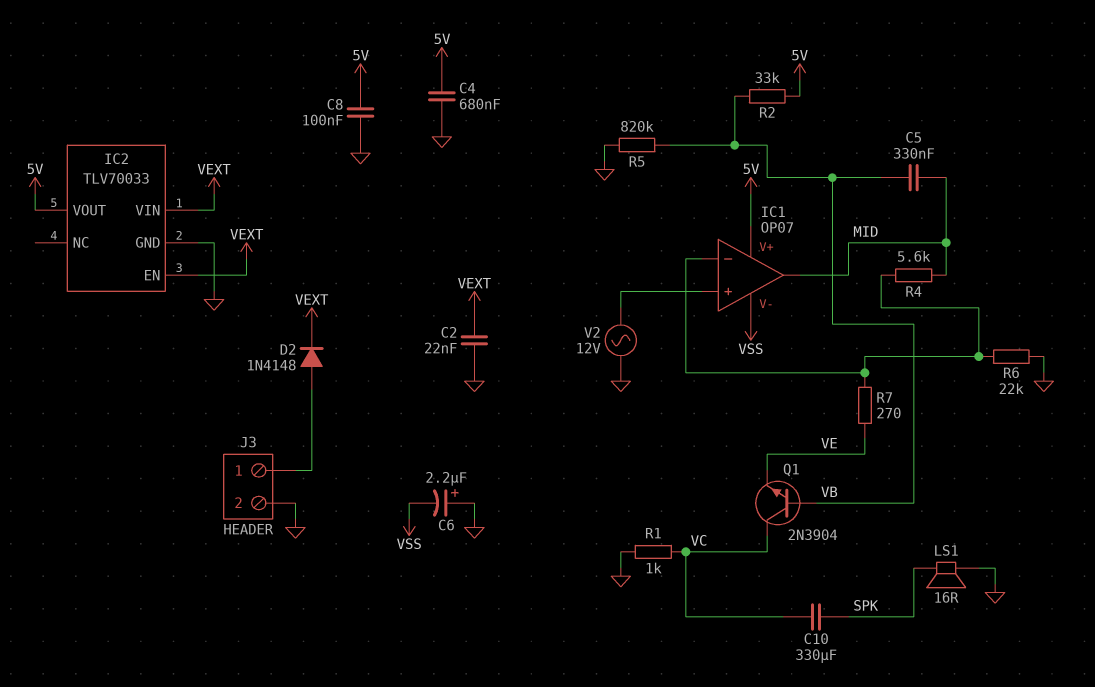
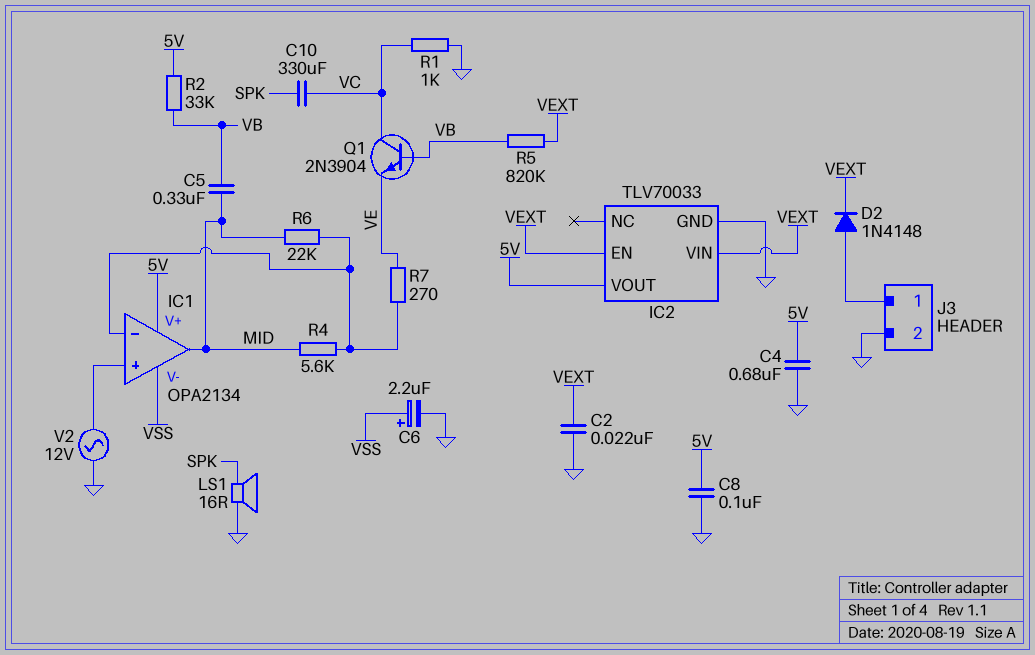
C6: 2.2uF (plus GND, minus VSS) -> 2.2uF (plus VSS, minus GND)
IC1: OP07 -> OPA2134
R5: 820k (GND, VB) -> 820k (VB, VEXT)
R6: 22k (GND, IC1/in-) -> 22k (IC1/in-, MID)

